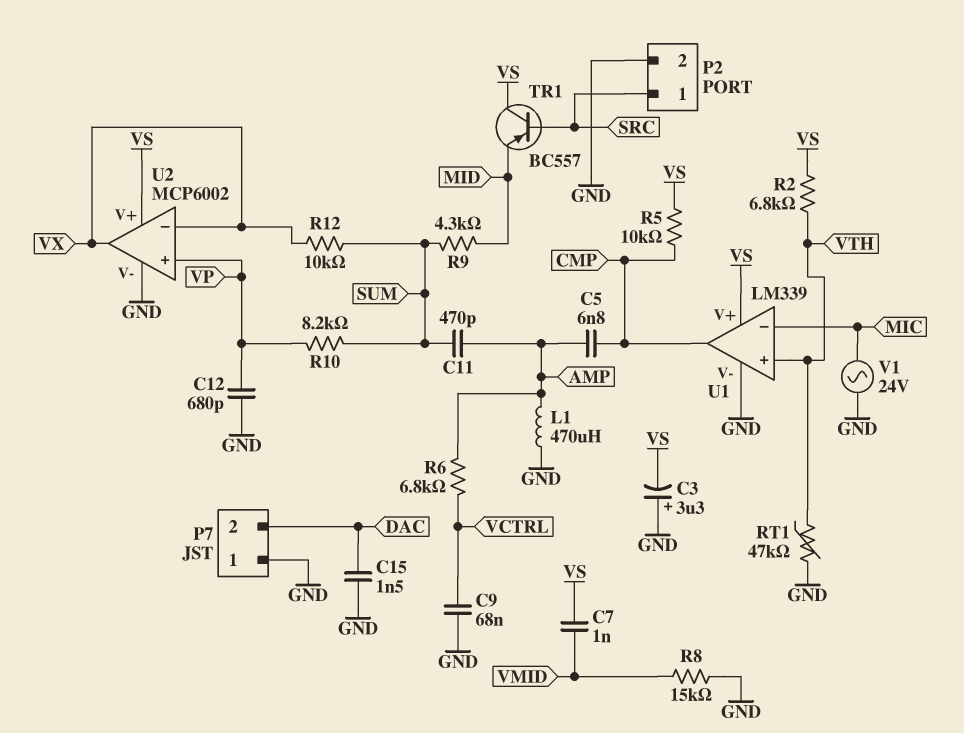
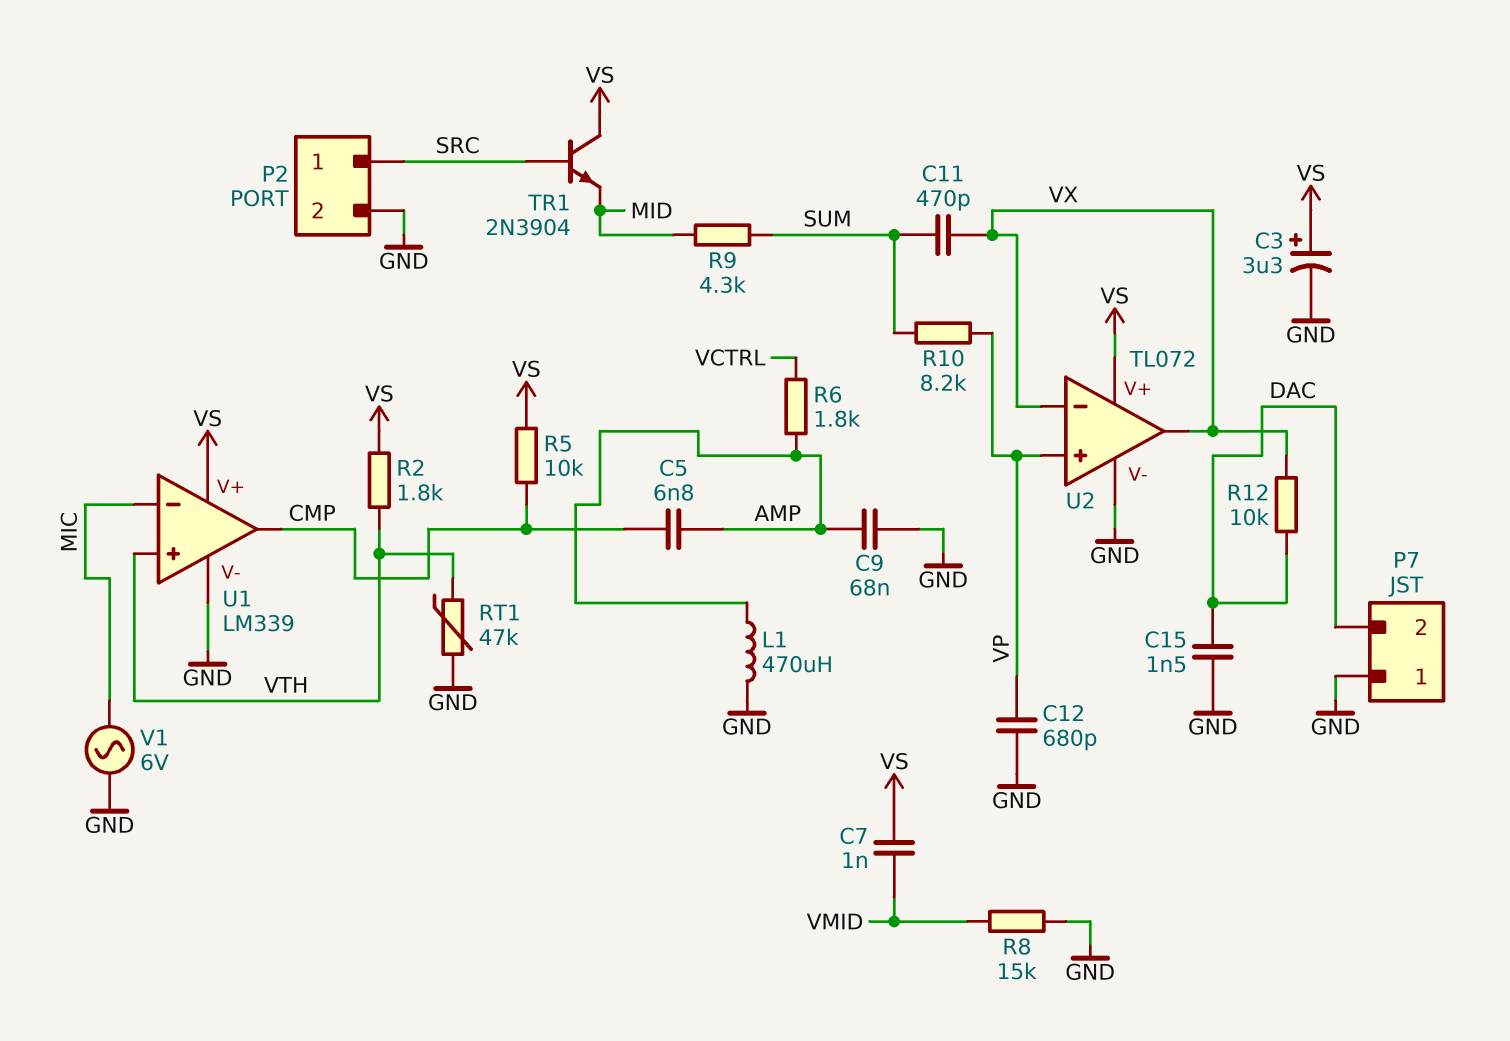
C3: 3.3uF (plus GND, minus VS) -> 3.3uF (plus VS, minus GND)
C9: 68nF (GND, VCTRL) -> 68nF (AMP, GND)
C11: 470pF (AMP, SUM) -> 470pF (SUM, VX)
R2: 6.8k (VS, VTH) -> 1.8k (VS, VTH)
R6: 6.8k (AMP, VCTRL) -> 1.8k (AMP, VCTRL)
R12: 10k (SUM, VX) -> 10k (DAC, VX)
TR1: PNP BC557 (B SRC, C VS, E MID) -> NPN 2N3904 (B SRC, C VS, E MID)
U2: MCP6002 -> TL072
V1: AC 24V (GND, MIC) -> AC 6V (GND, MIC)

